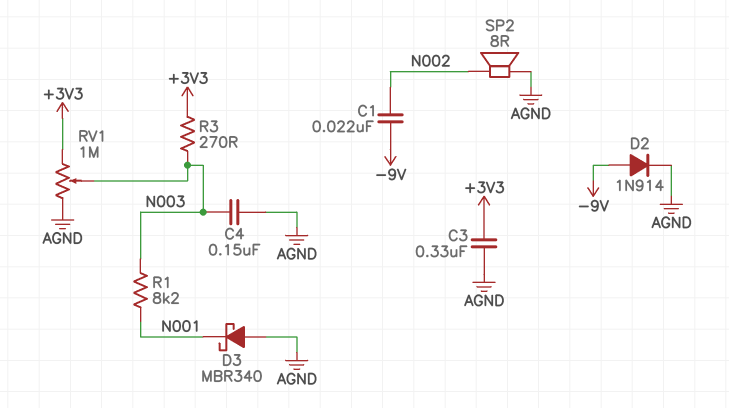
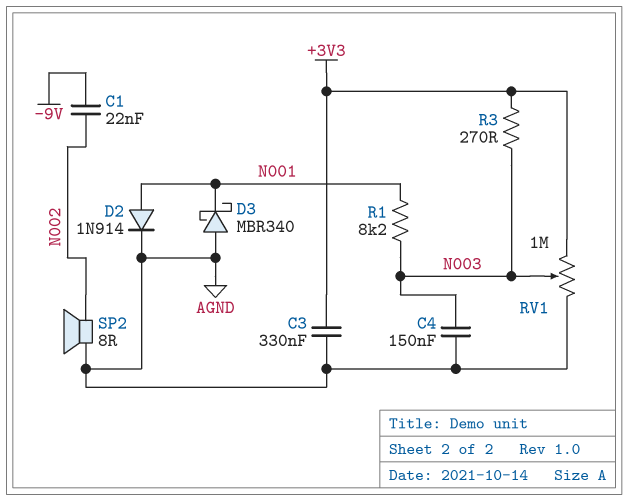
D2: diode 1N914 (A -9V, K AGND) -> diode 1N914 (A N001, K AGND)

